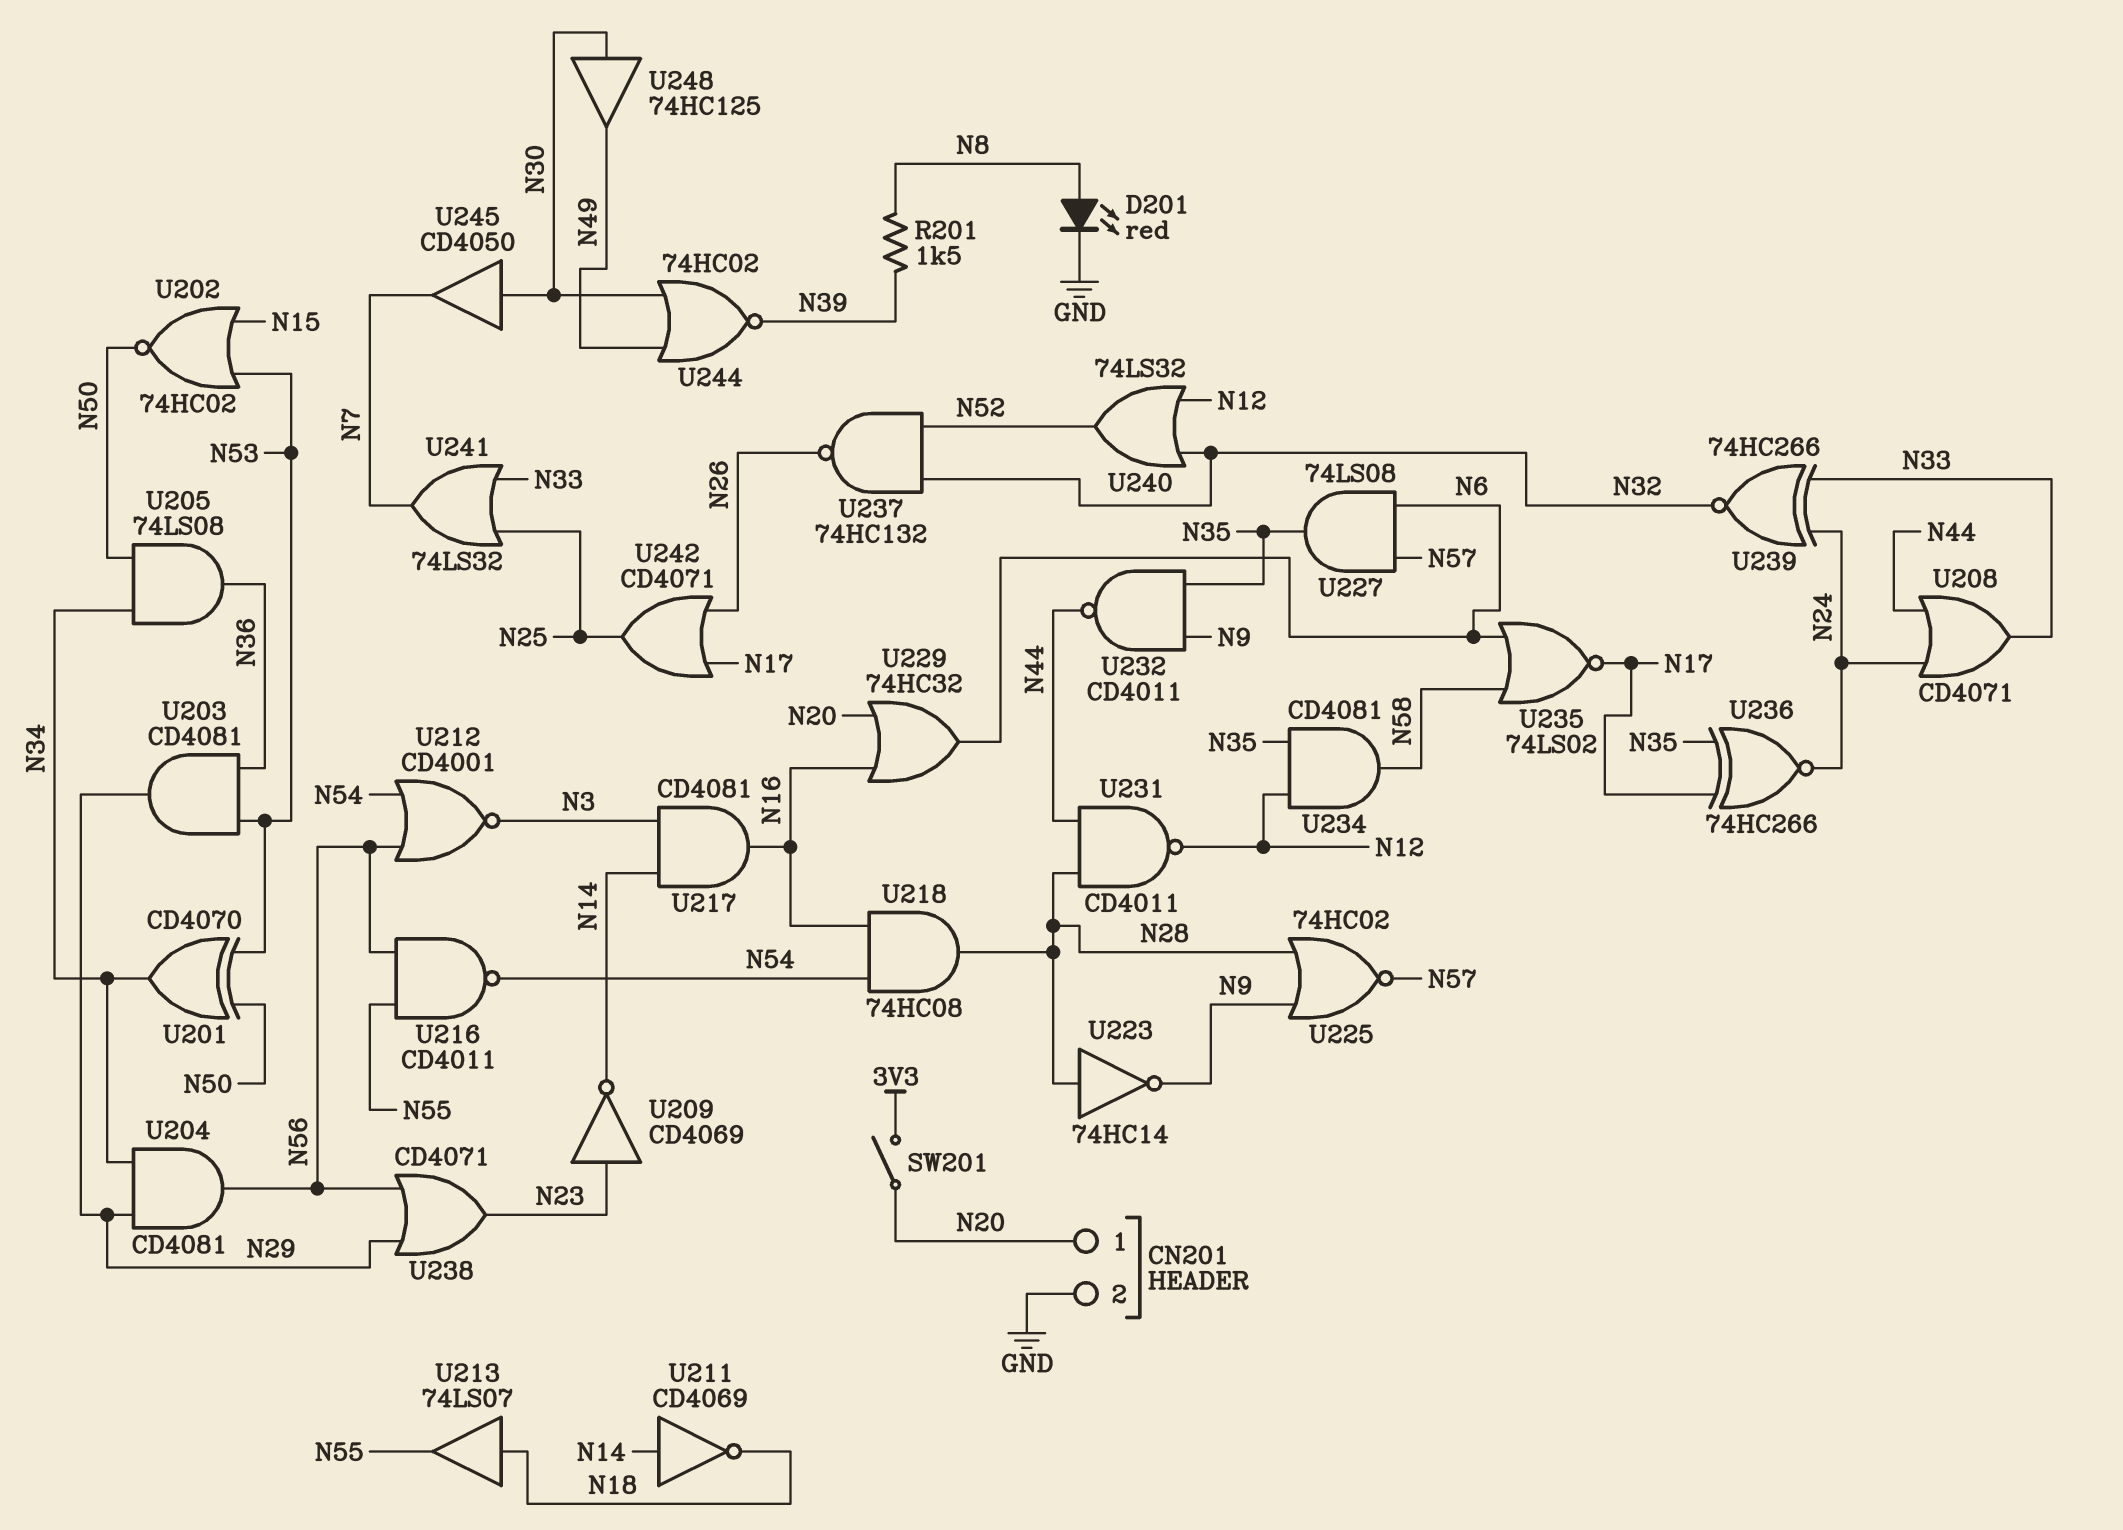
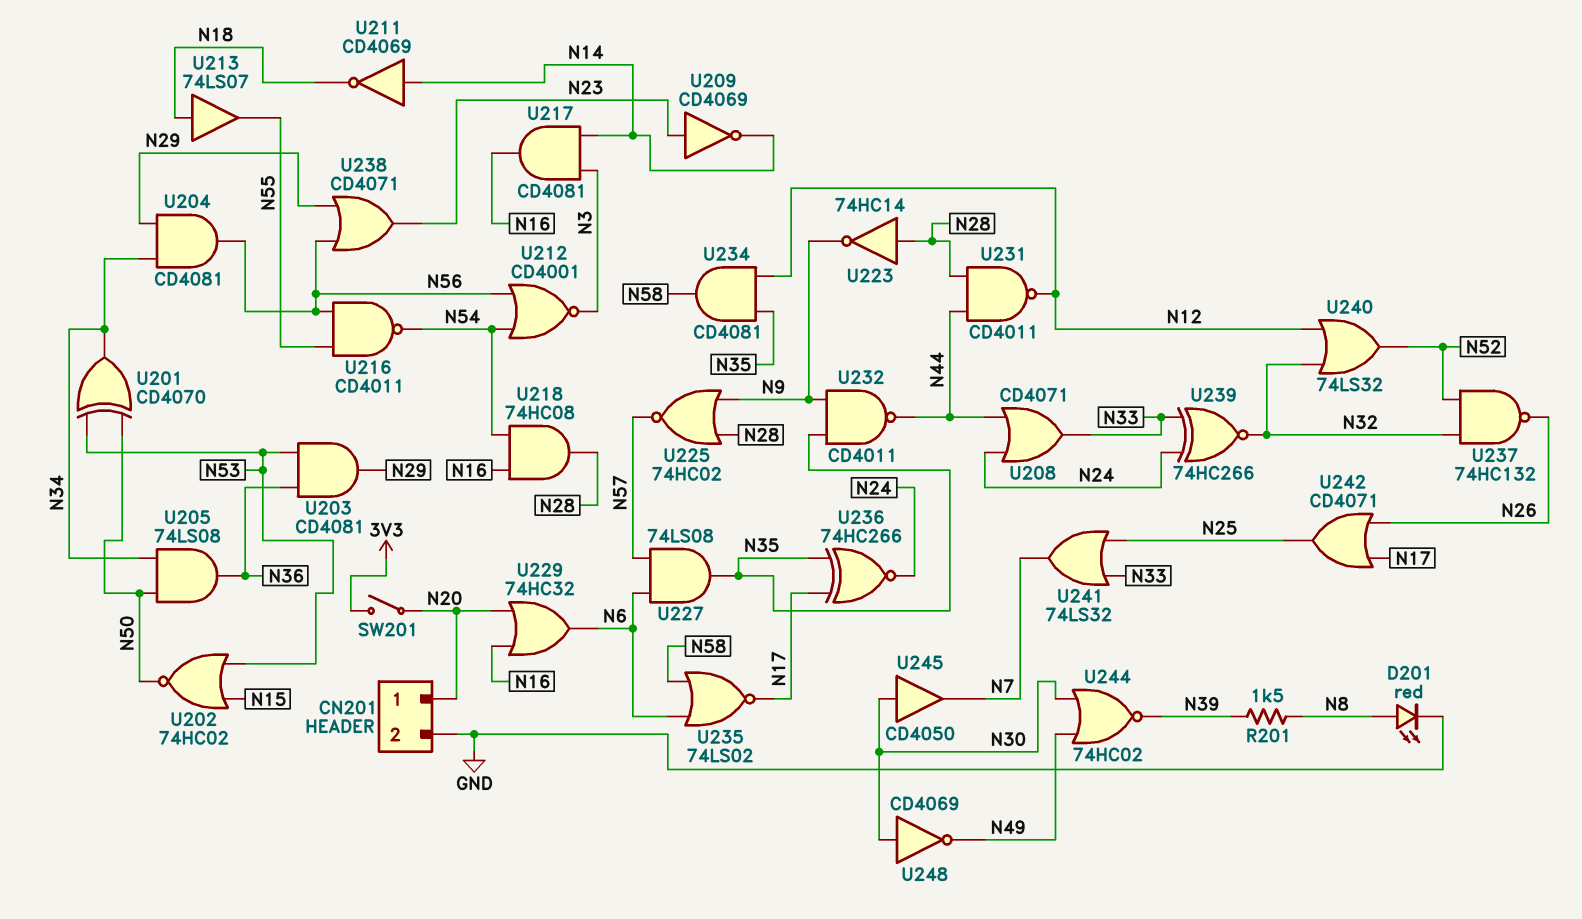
U248: buffer 74HC125 (in N30, out N49) -> NOT CD4069 (in N30, out N49)

